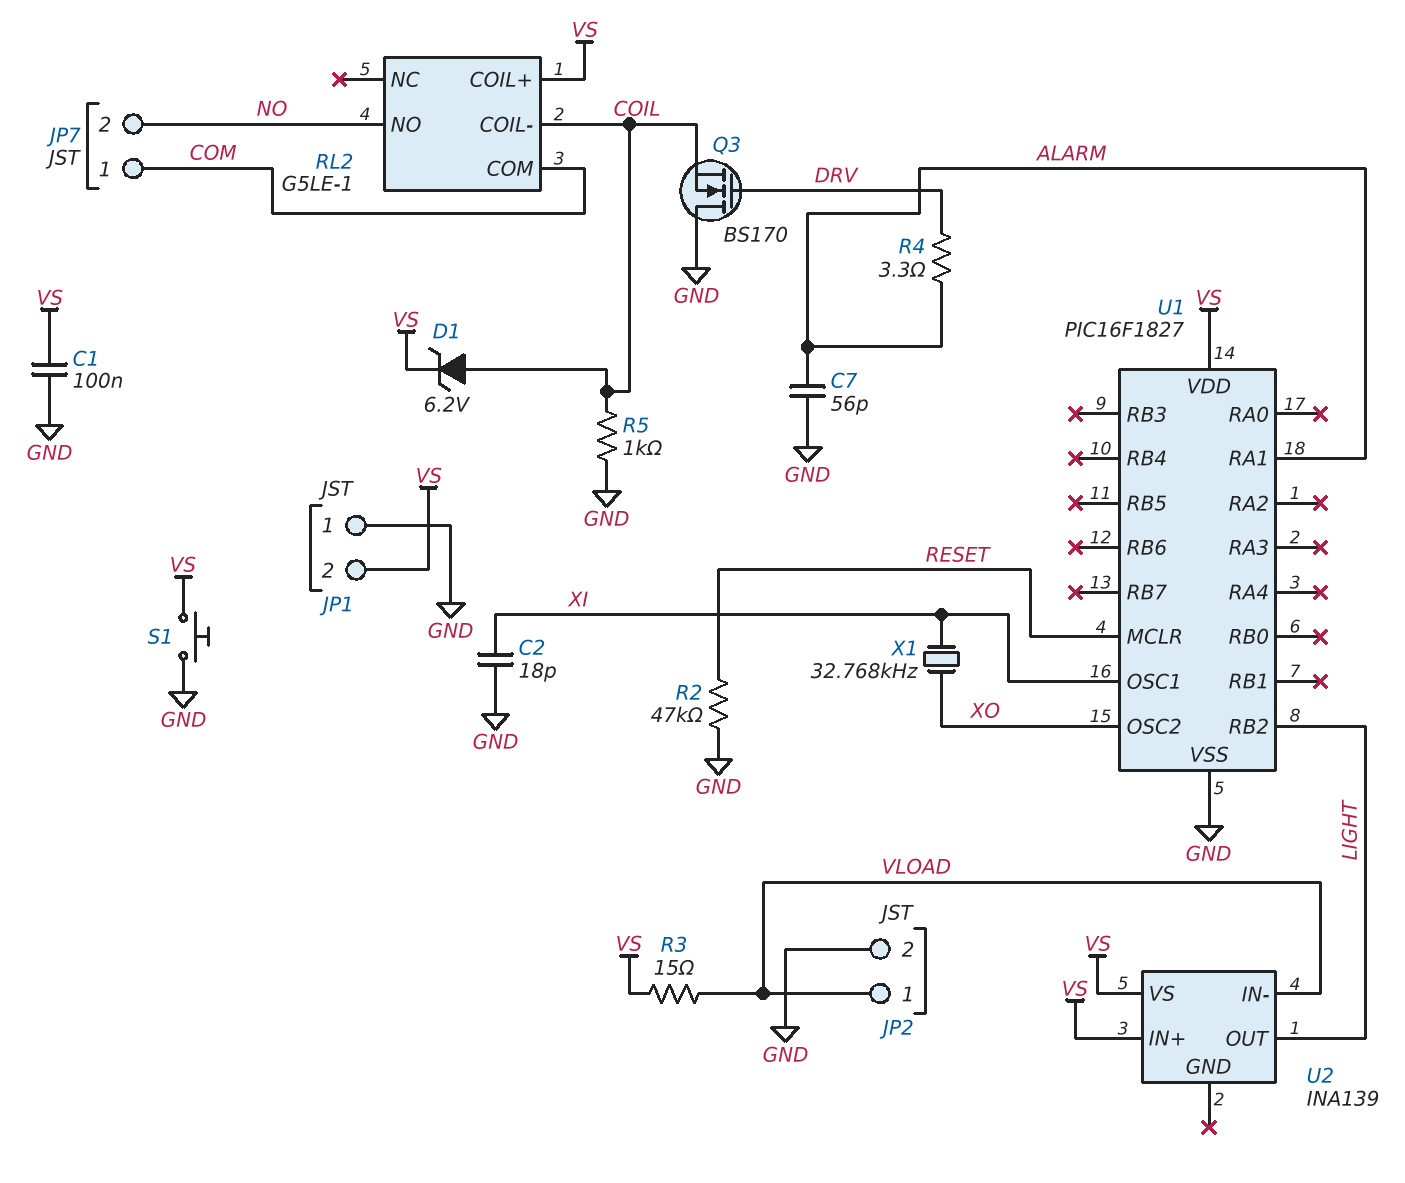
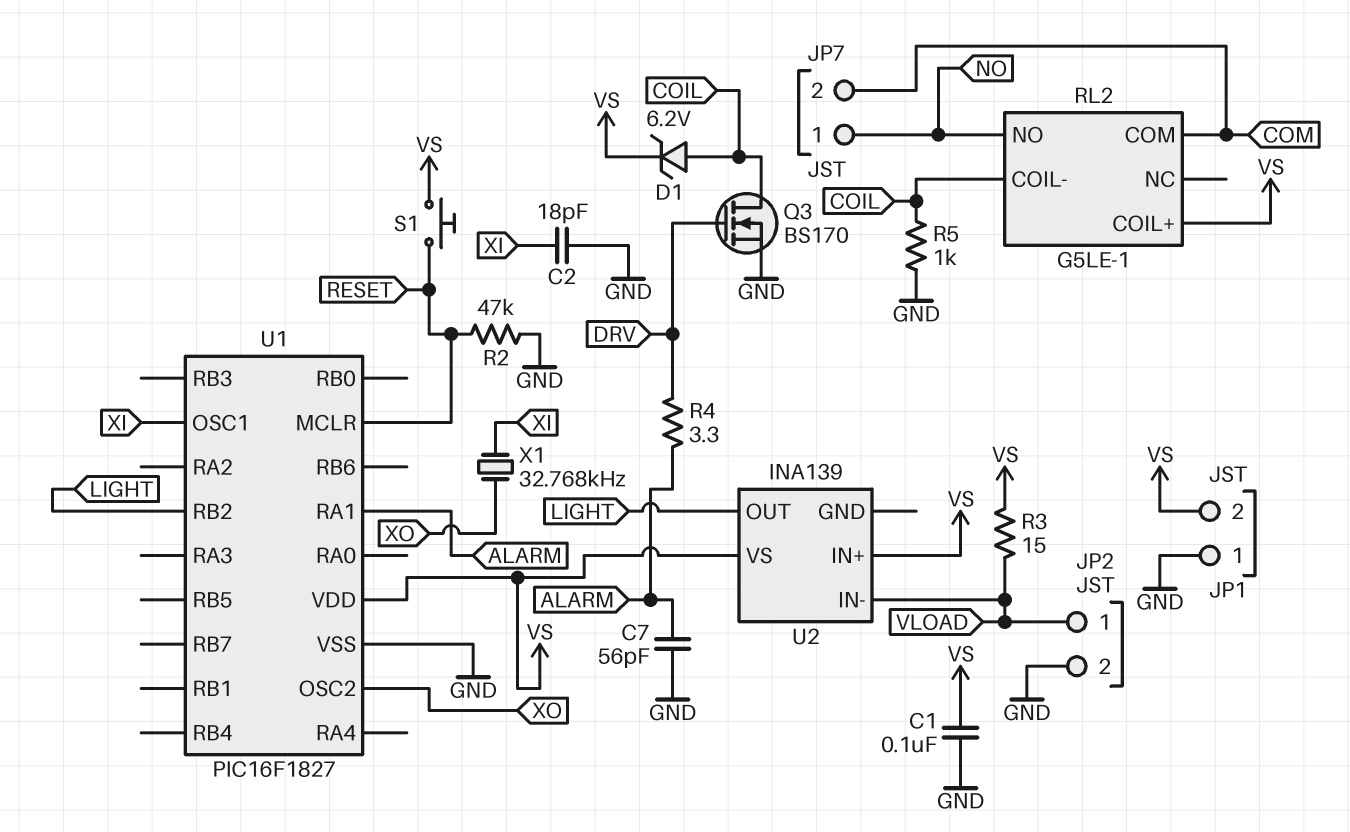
JP7 pin 1: COM -> NO
JP7 pin 2: NO -> COM
Q3: NMOS BS170 (G DRV, D GND, S COIL) -> NMOS BS170 (G DRV, D COIL, S GND)
S1: button (GND, VS) -> button (RESET, VS)

